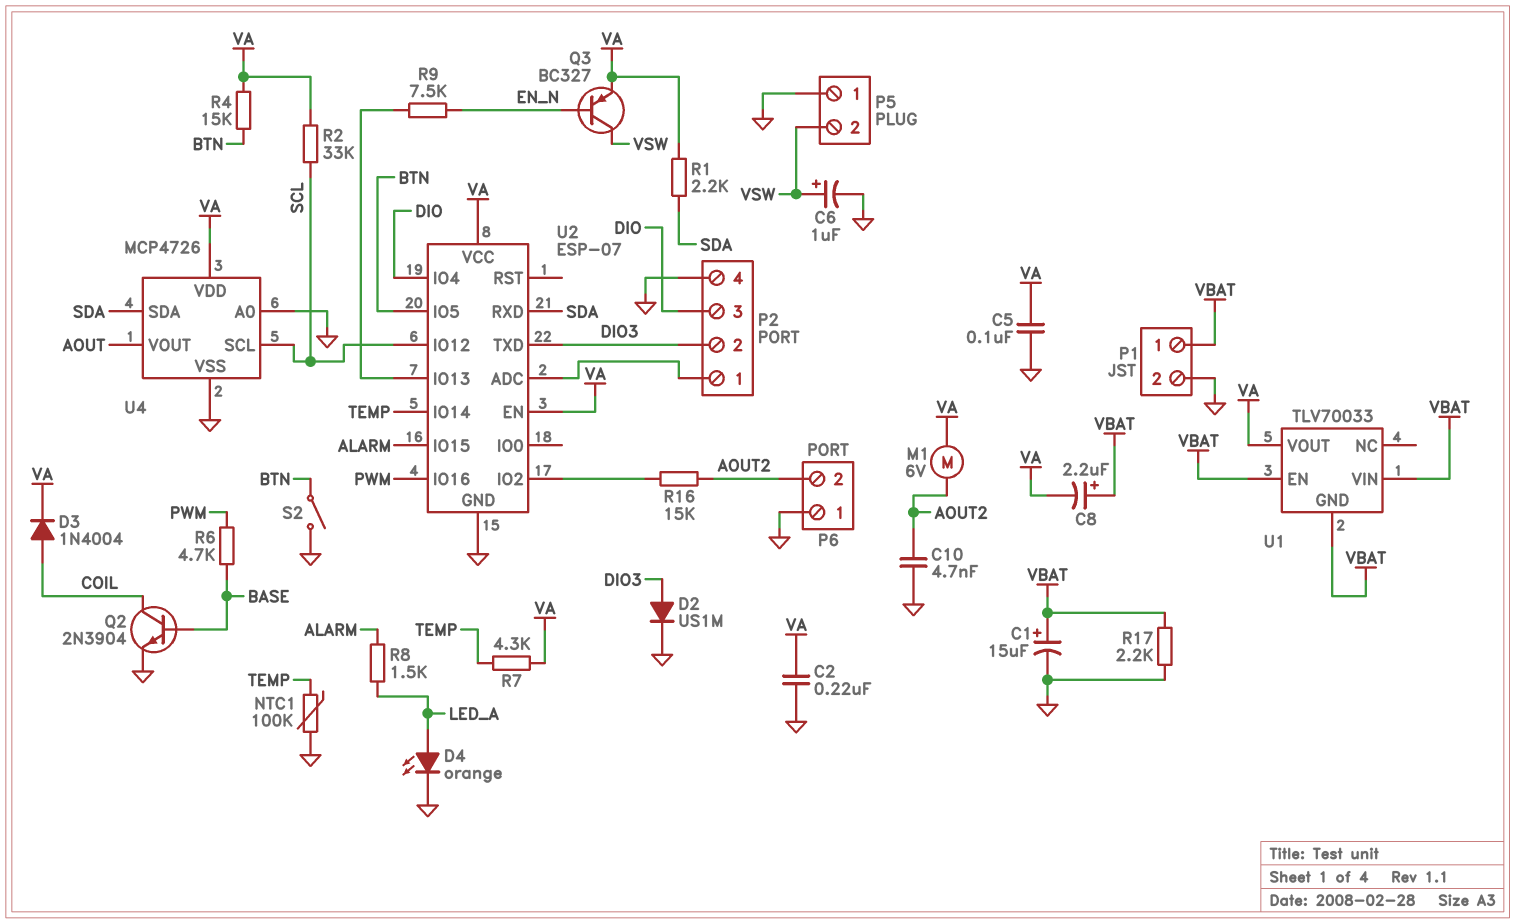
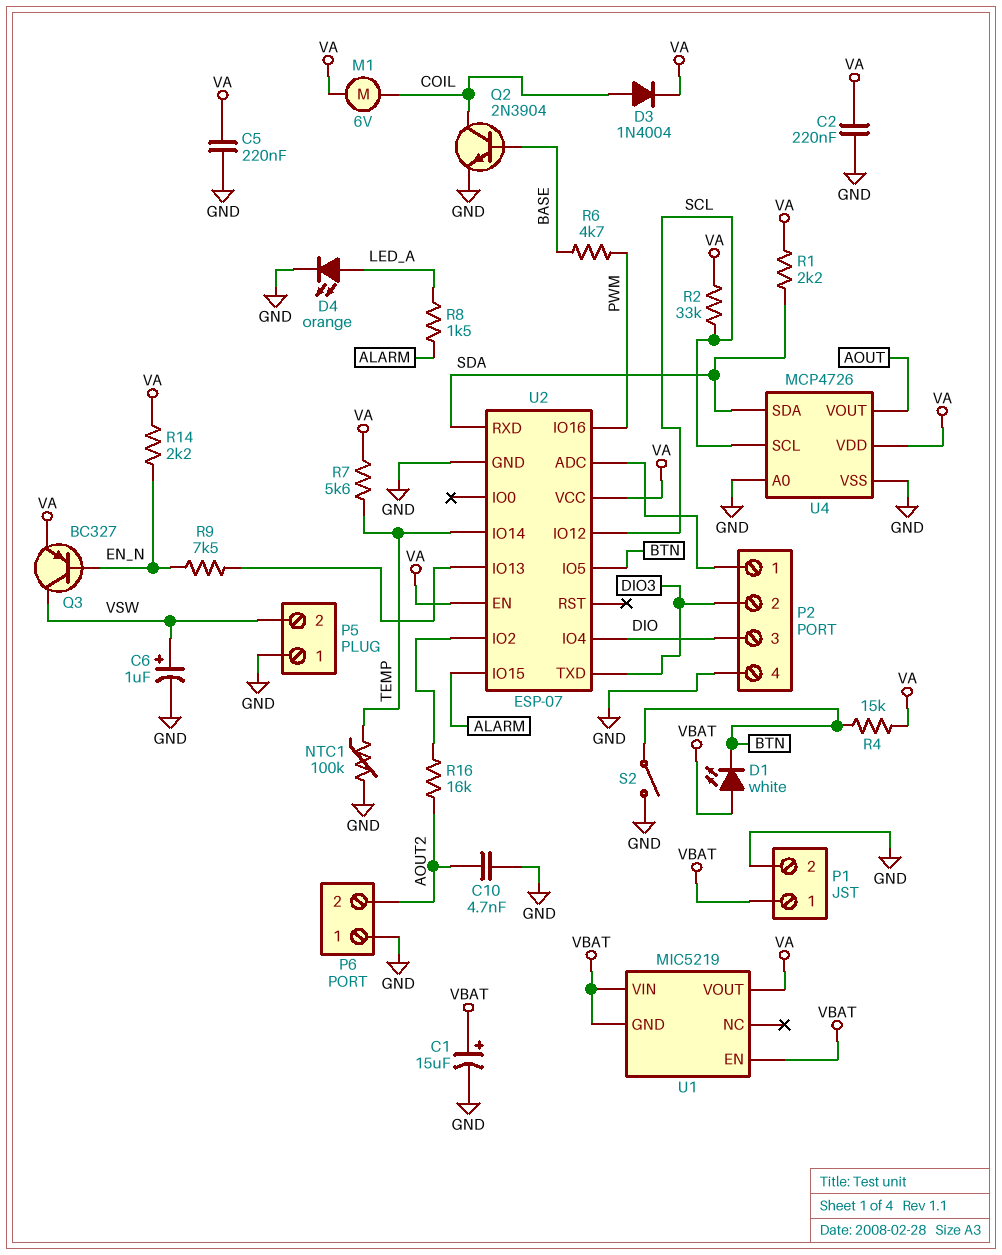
C5: 100nF (GND, VA) -> 220nF (GND, VA)
C8: 2.2uF (plus VBAT, minus VA) -> none
D1: none -> LED white (A VBAT, K BTN)
D2: diode US1M (A DIO3, K GND) -> none
M1: motor 6V (AOUT2, VA) -> motor 6V (COIL, VA)
R7: 4.3k (TEMP, VA) -> 5.6k (TEMP, VA)
R14: none -> 2.2k (EN_N, VA)
R16: 15k (AOUT2, U2/IO2) -> 16k (AOUT2, U2/IO2)
R17: 2.2k (GND, VBAT) -> none
U1: TLV70033 -> MIC5219

